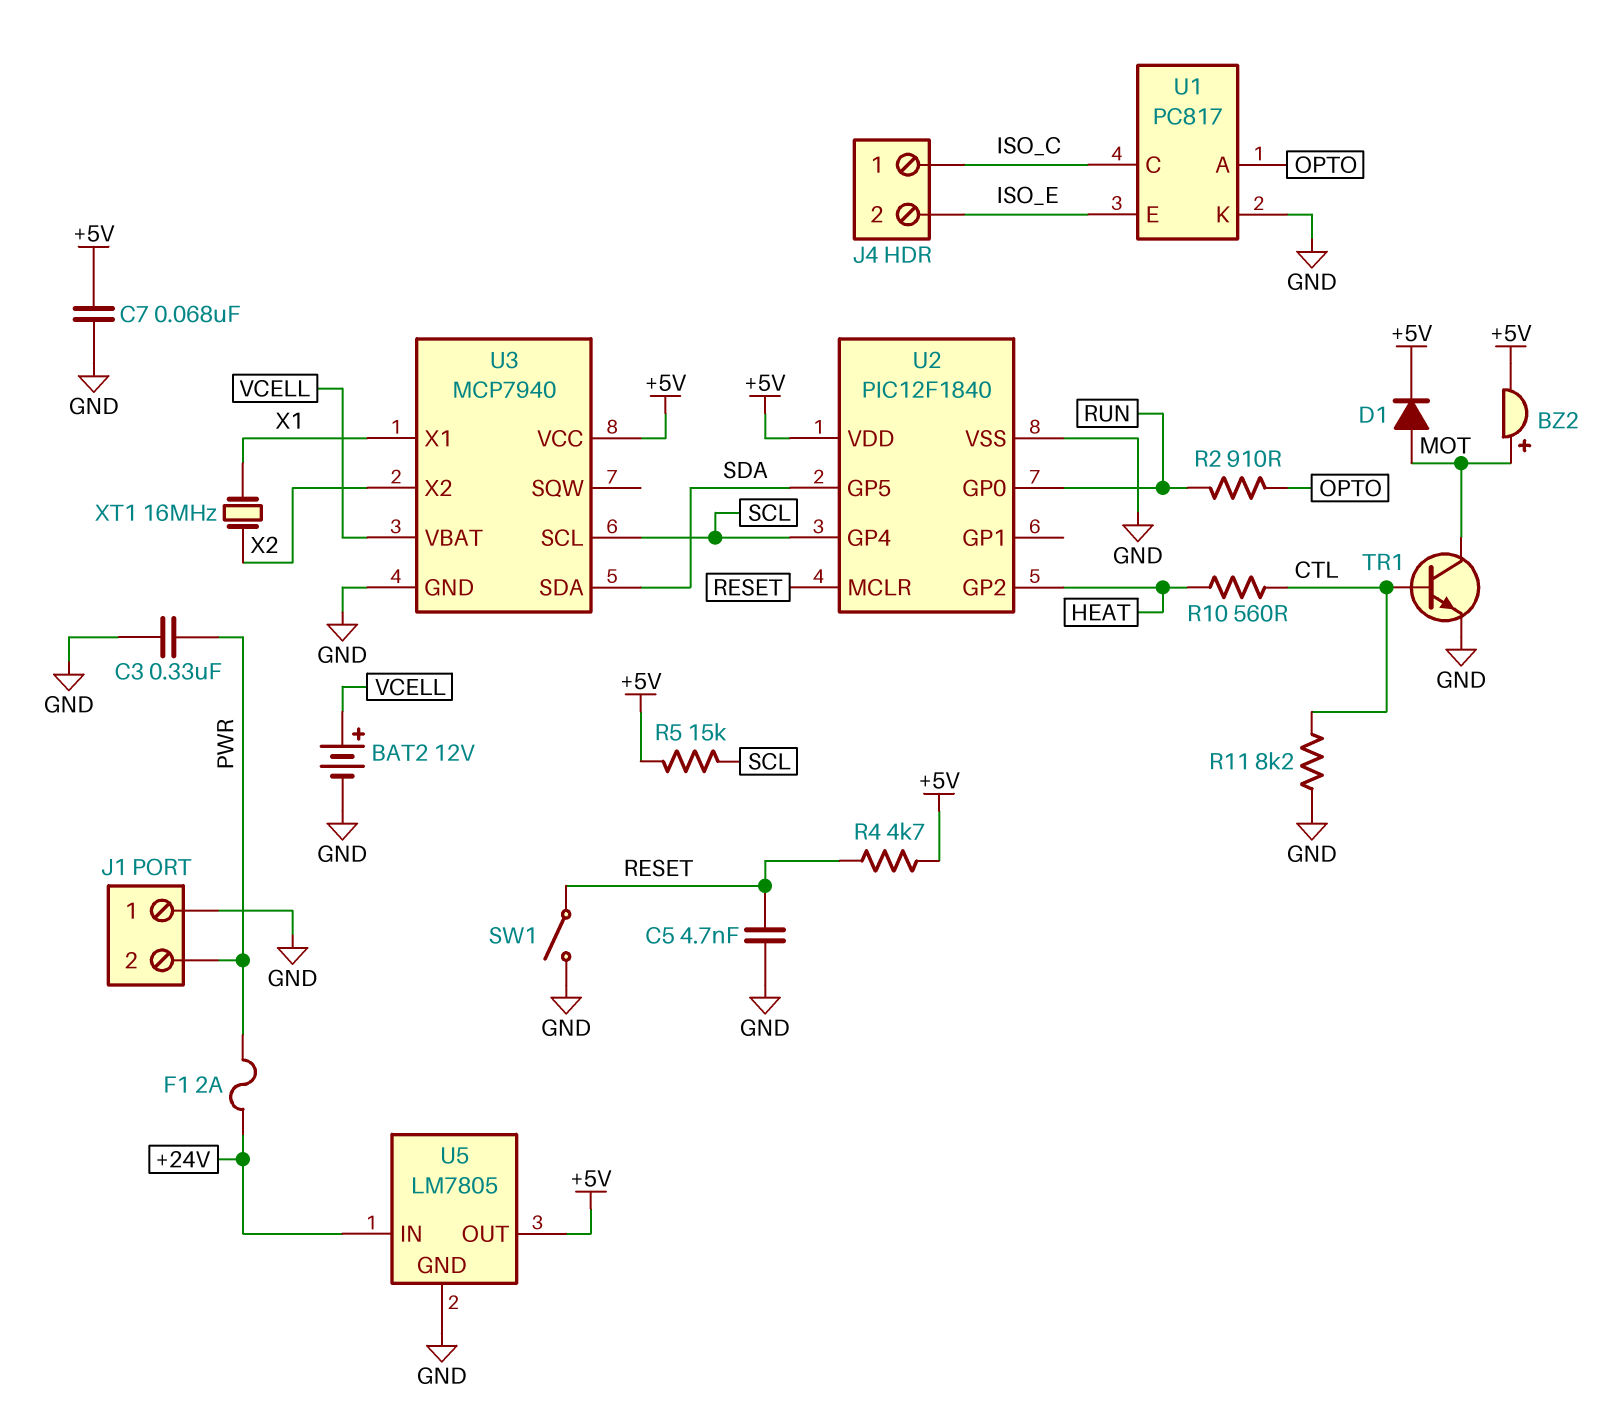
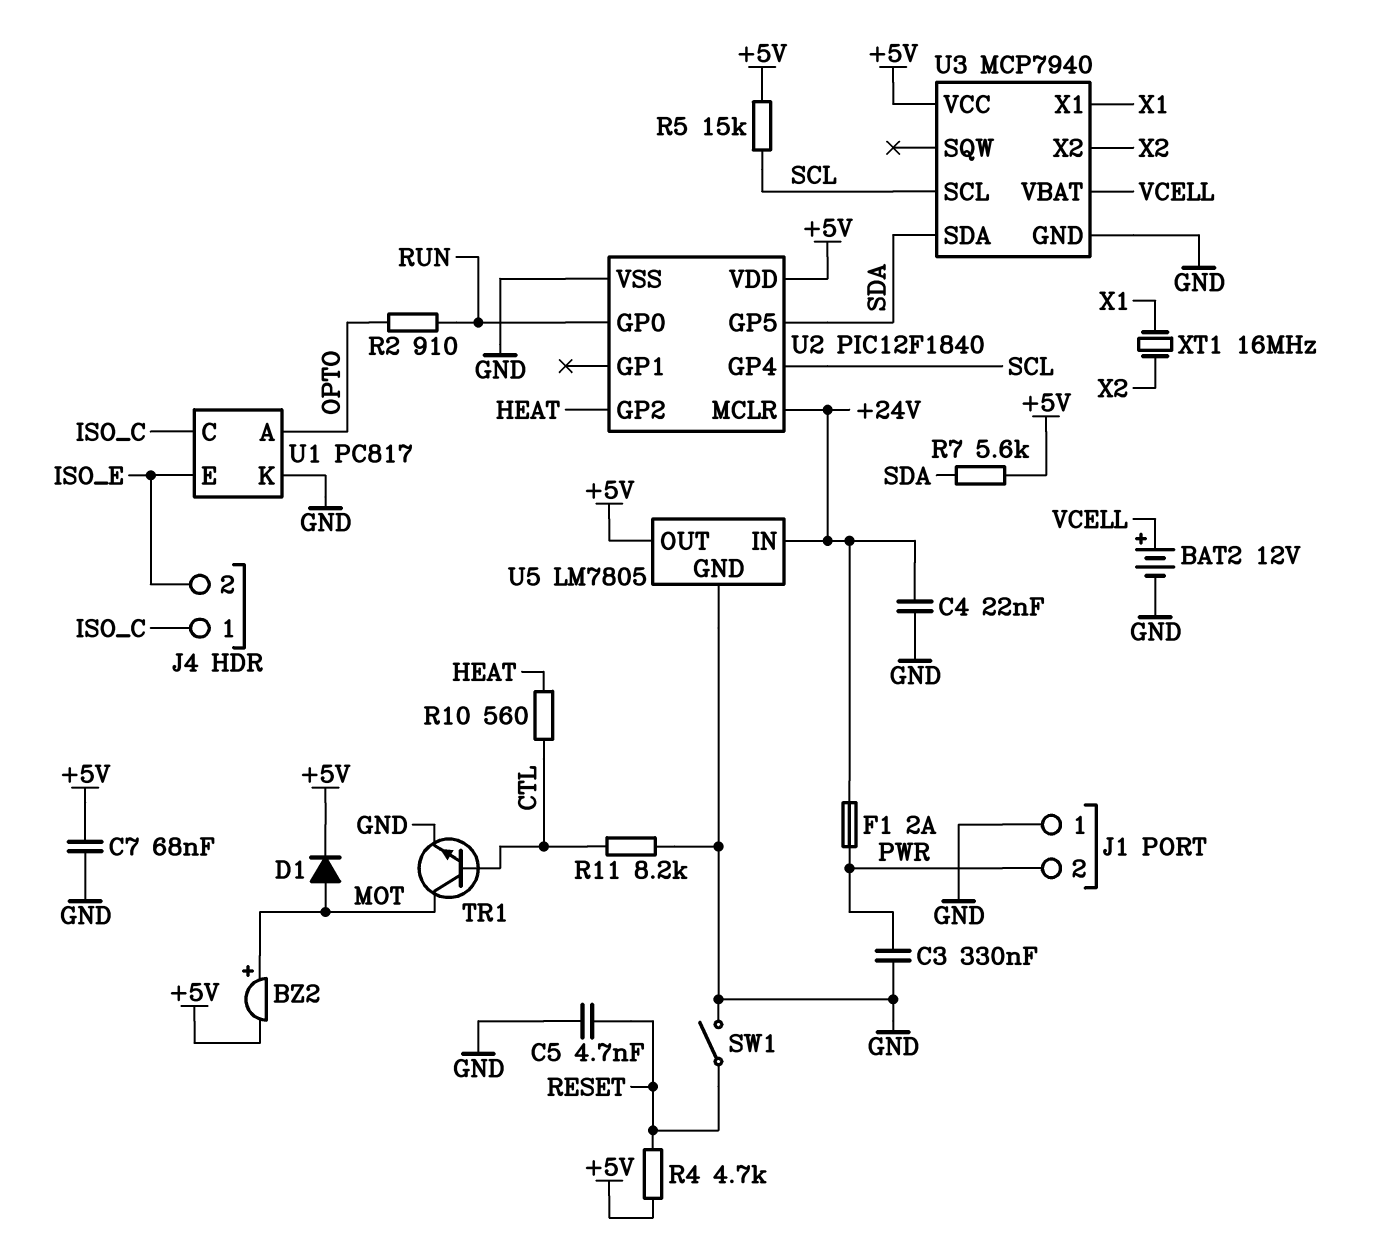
C4: none -> 22nF (+24V, GND)
R7: none -> 5.6k (+5V, SDA)
U2 pin MCLR: RESET -> +24V

